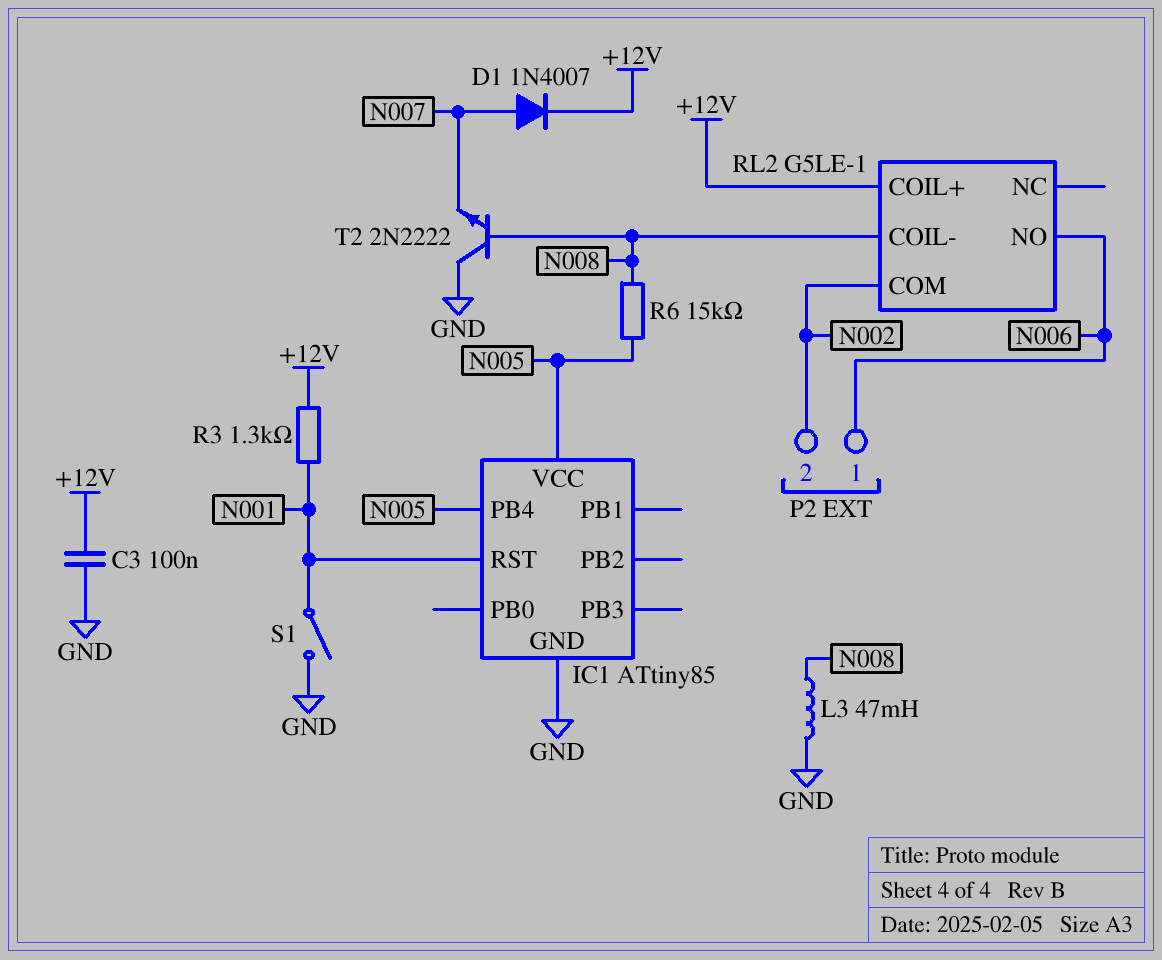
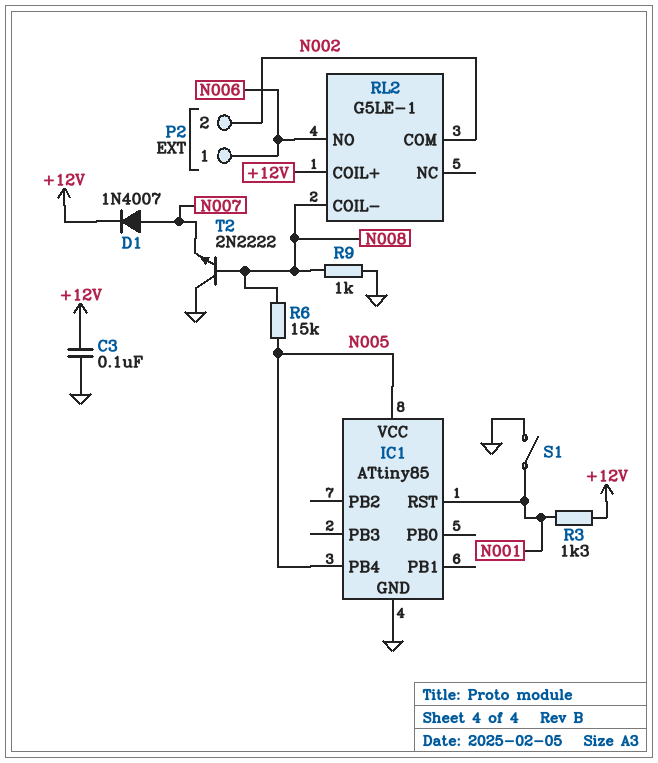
L3: 47mH (GND, N008) -> none
R9: none -> 1k (GND, N008)

